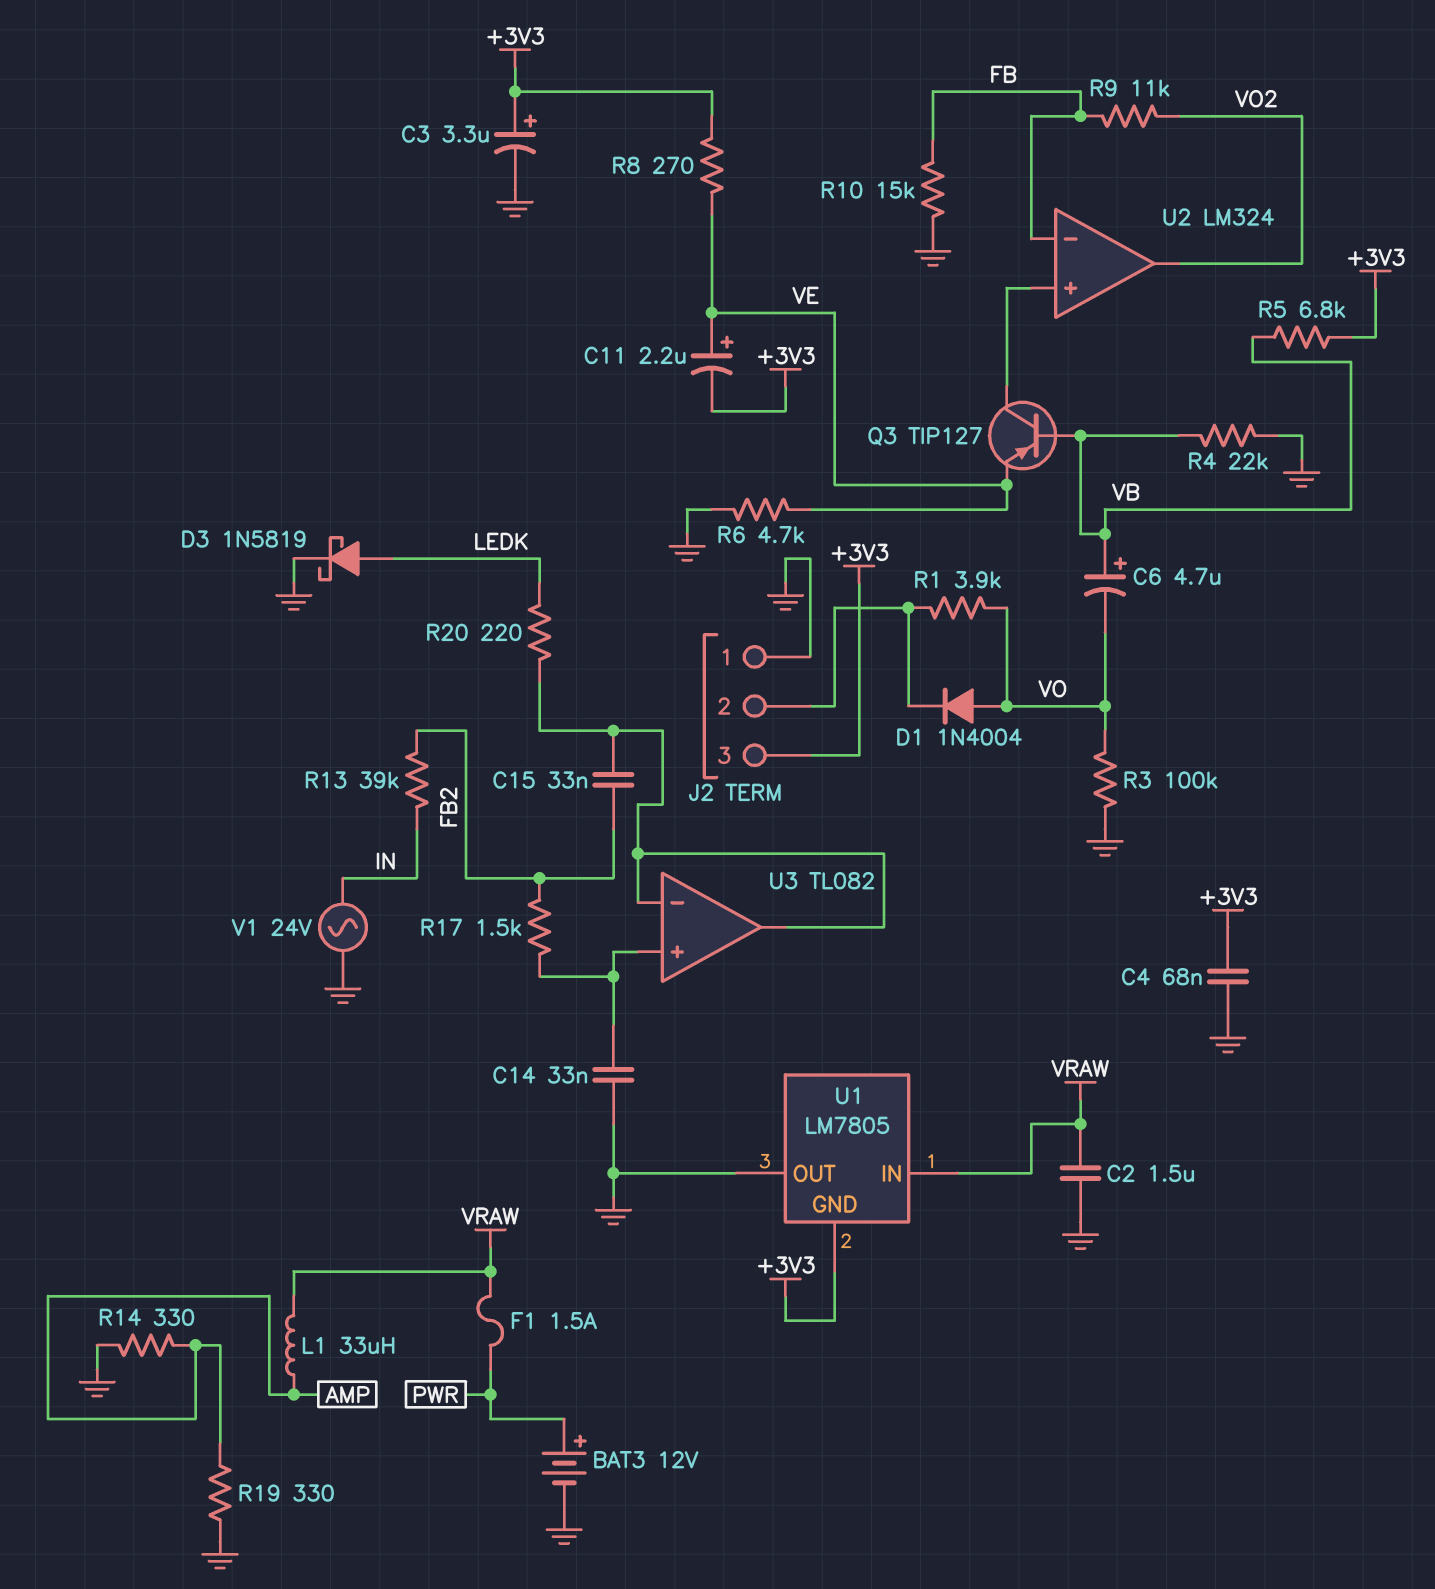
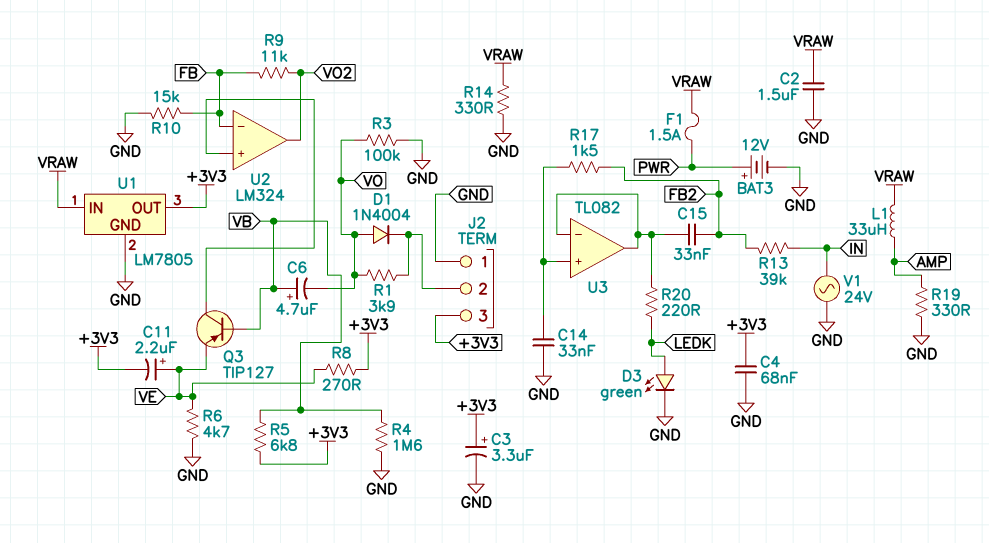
D3: schottky 1N5819 (A LEDK, K GND) -> LED green (A LEDK, K GND)
R4: 22k (GND, VB) -> 1.6M (GND, VB)
R14: 330 (AMP, GND) -> 330 (GND, VRAW)
U1 pin GND: +3V3 -> GND
U1 pin OUT: GND -> +3V3

